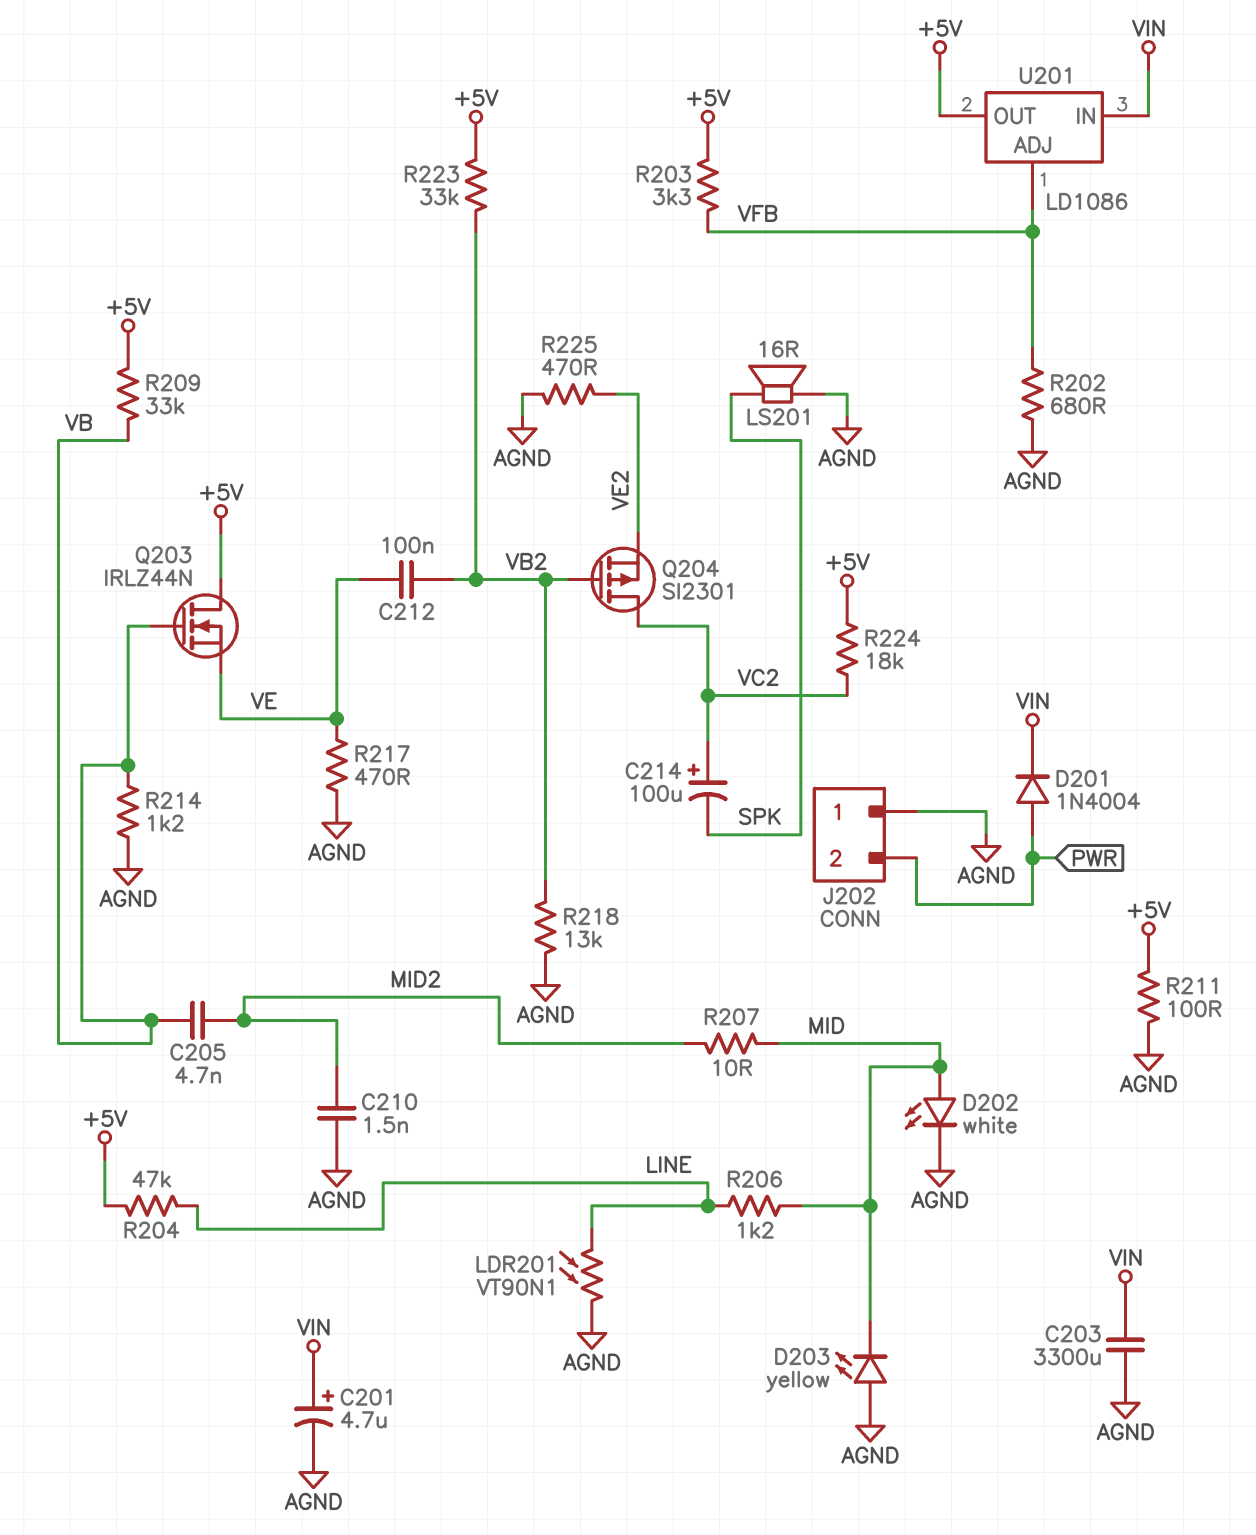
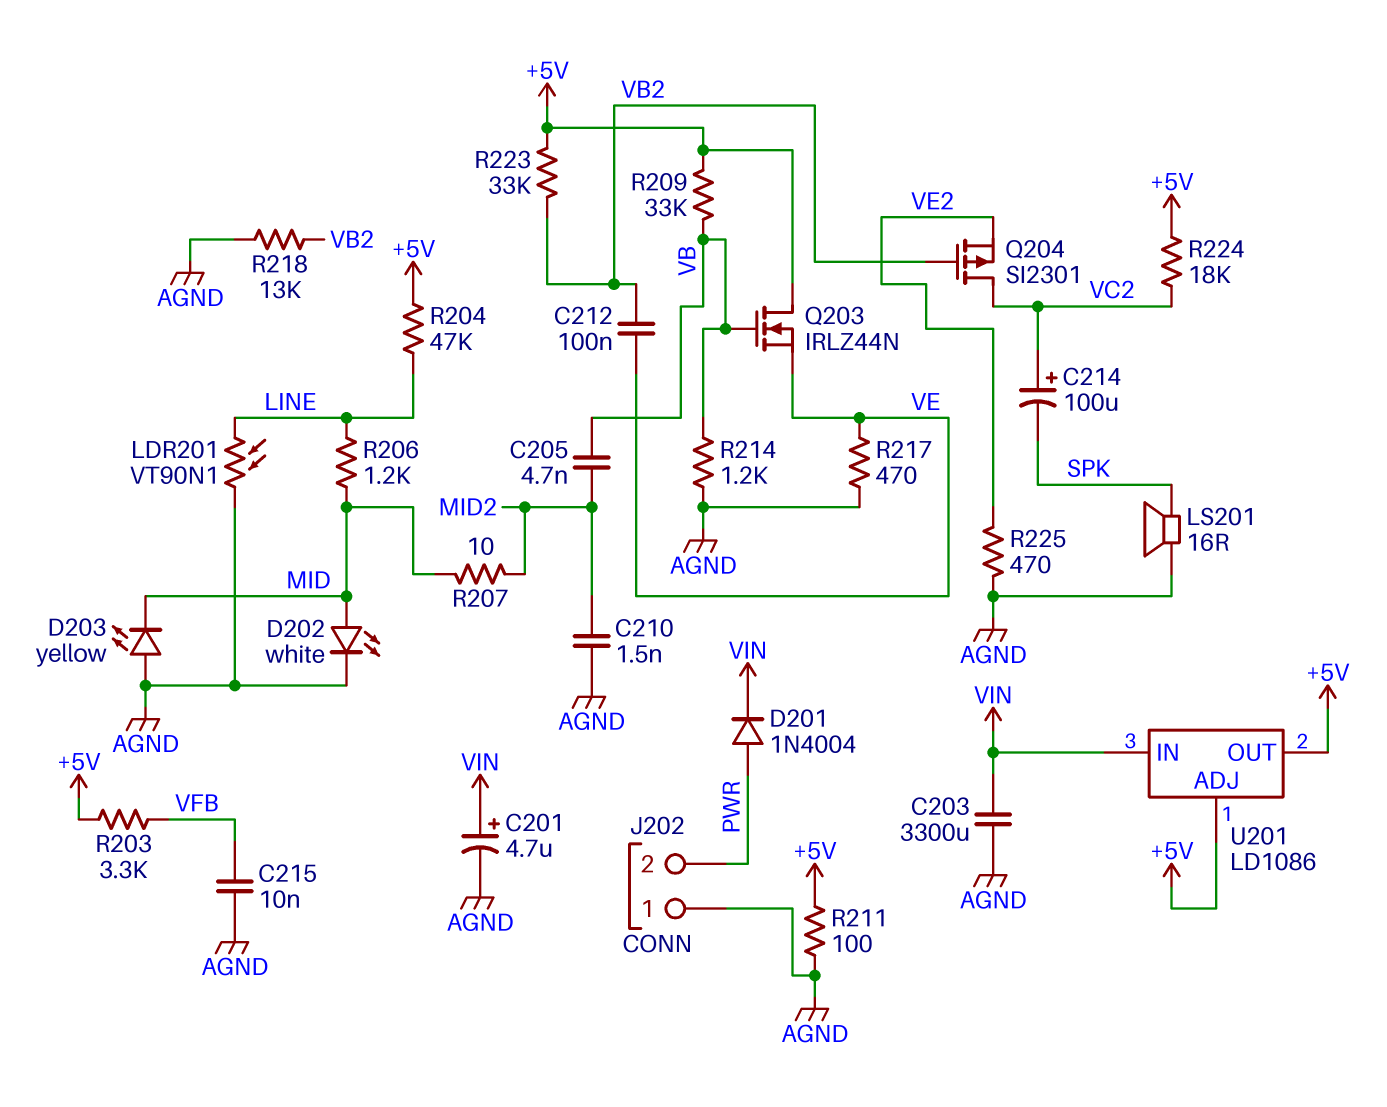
C215: none -> 10nF (AGND, VFB)
R202: 680 (AGND, VFB) -> none
U201 pin ADJ: VFB -> +5V

